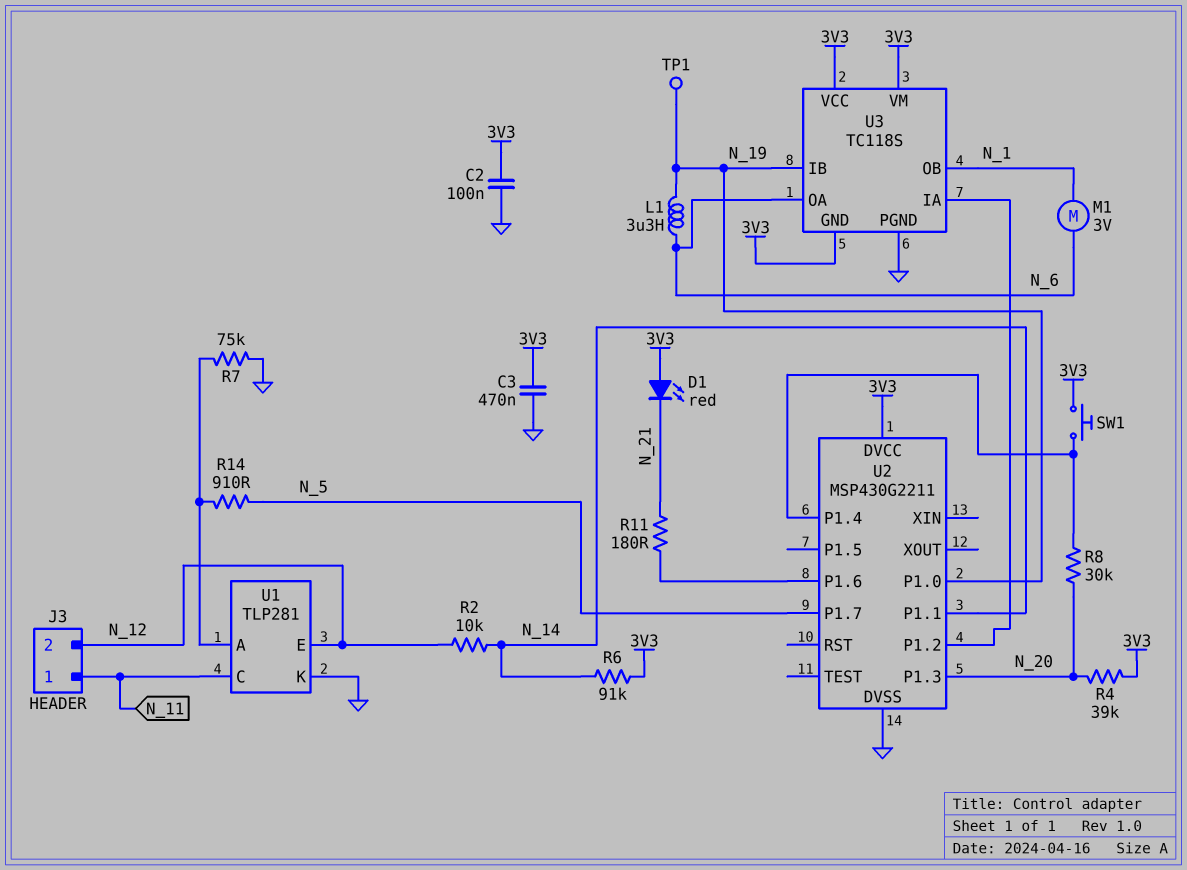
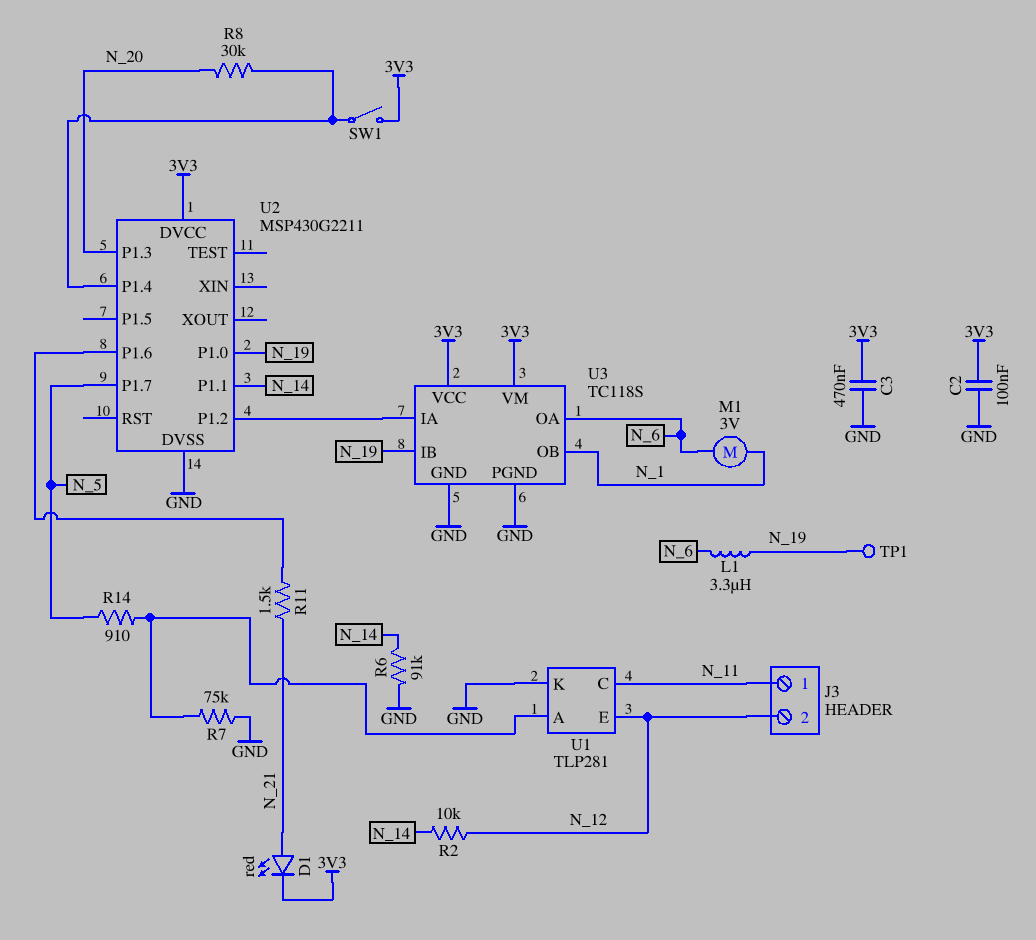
D1: LED red (A 3V3, K N_21) -> LED red (A N_21, K 3V3)
R4: 39k (3V3, N_20) -> none
R6: 91k (3V3, N_14) -> 91k (GND, N_14)
R11: 180 (N_21, U2/P1.6) -> 1.5k (N_21, U2/P1.6)
SW1: button (3V3, U2/P1.4) -> switch (3V3, U2/P1.4)
U3 pin GND: 3V3 -> GND

